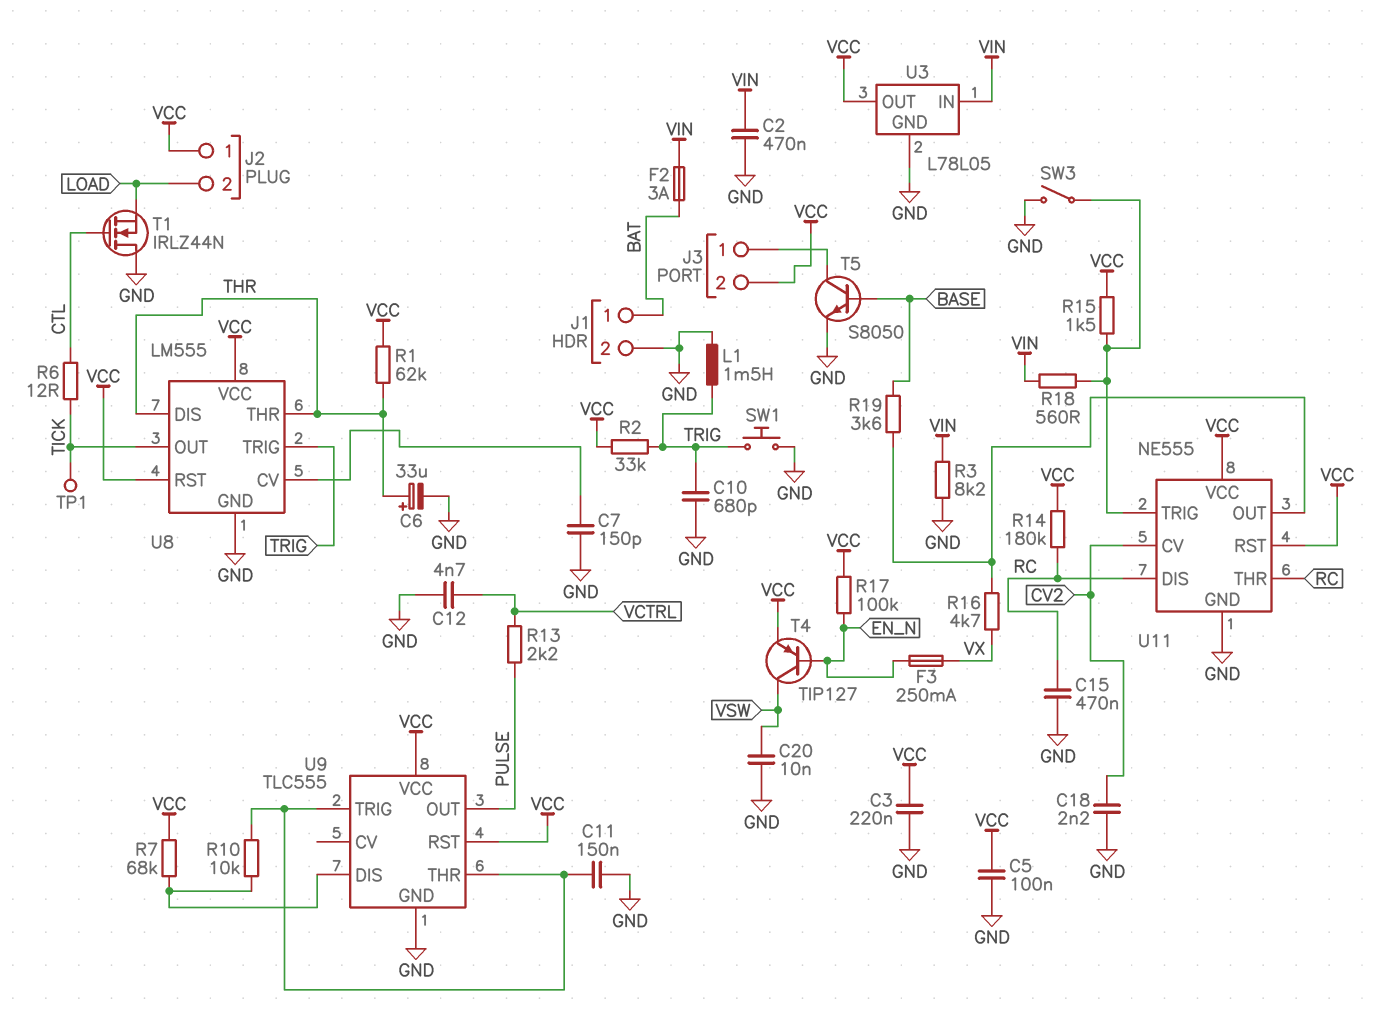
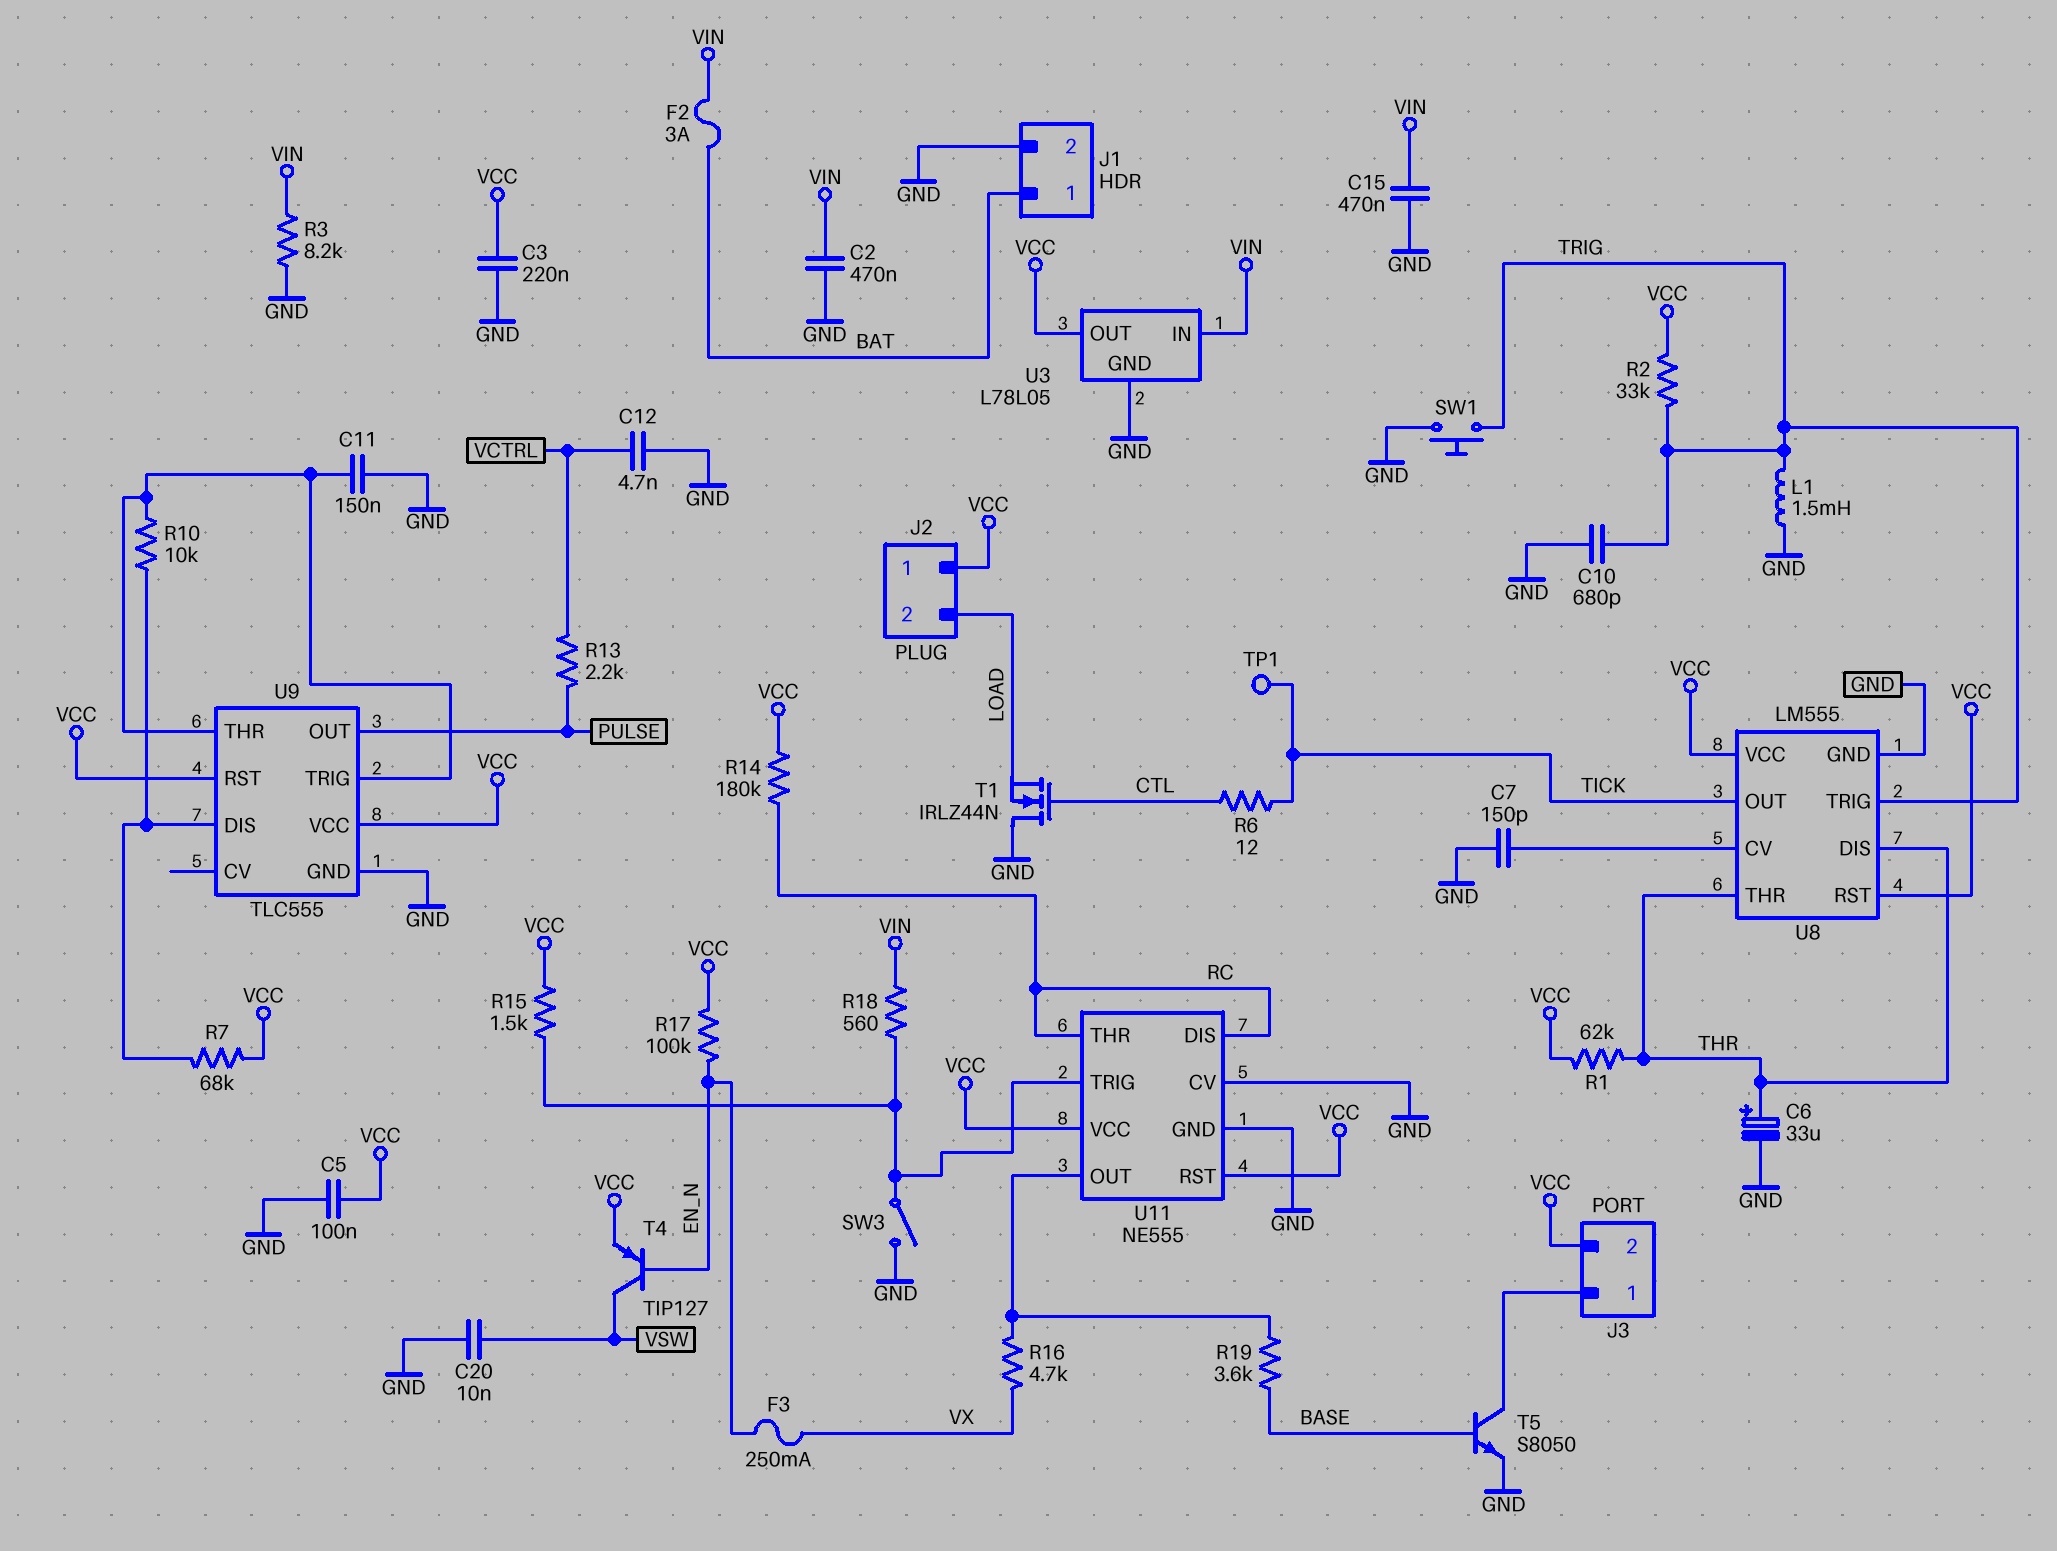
C15: 470nF (GND, RC) -> 470nF (GND, VIN)
C18: 2.2nF (CV2, GND) -> none
U11 pin CV: CV2 -> GND

